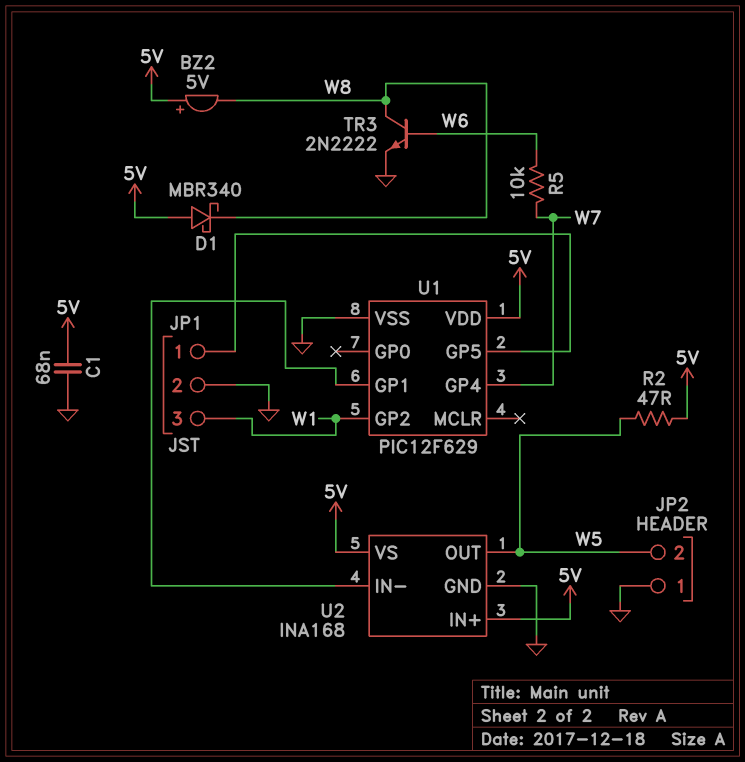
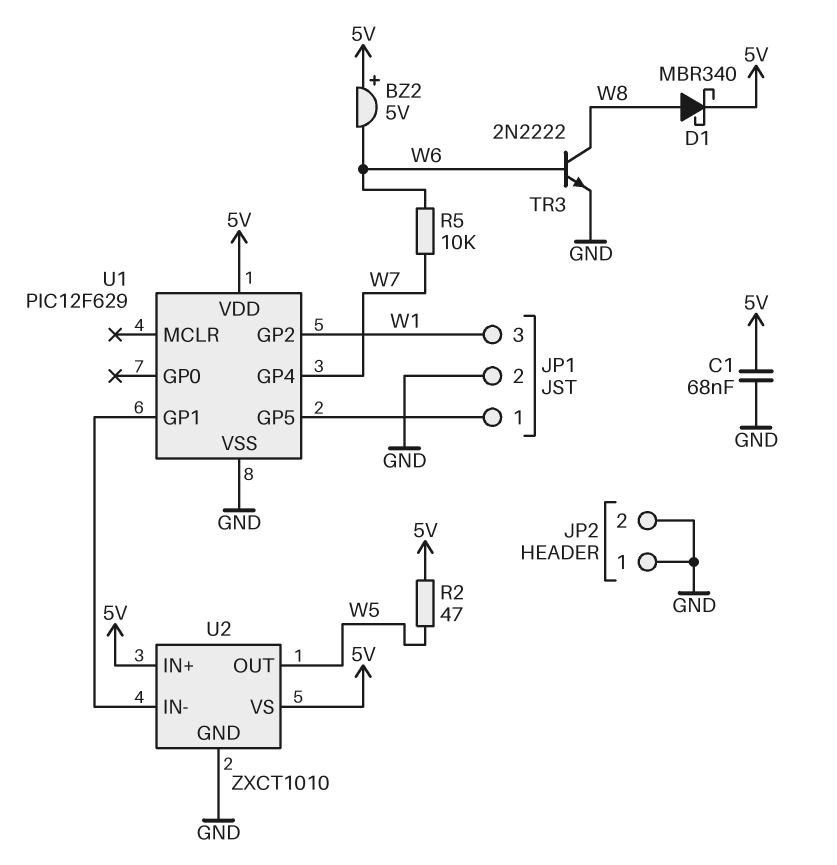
BZ2: buzzer 5V (plus 5V, minus W8) -> buzzer 5V (plus 5V, minus W6)
D1: schottky MBR340 (A 5V, K W8) -> schottky MBR340 (A W8, K 5V)
JP2 pin 2: W5 -> GND
U2: INA168 -> ZXCT1010

